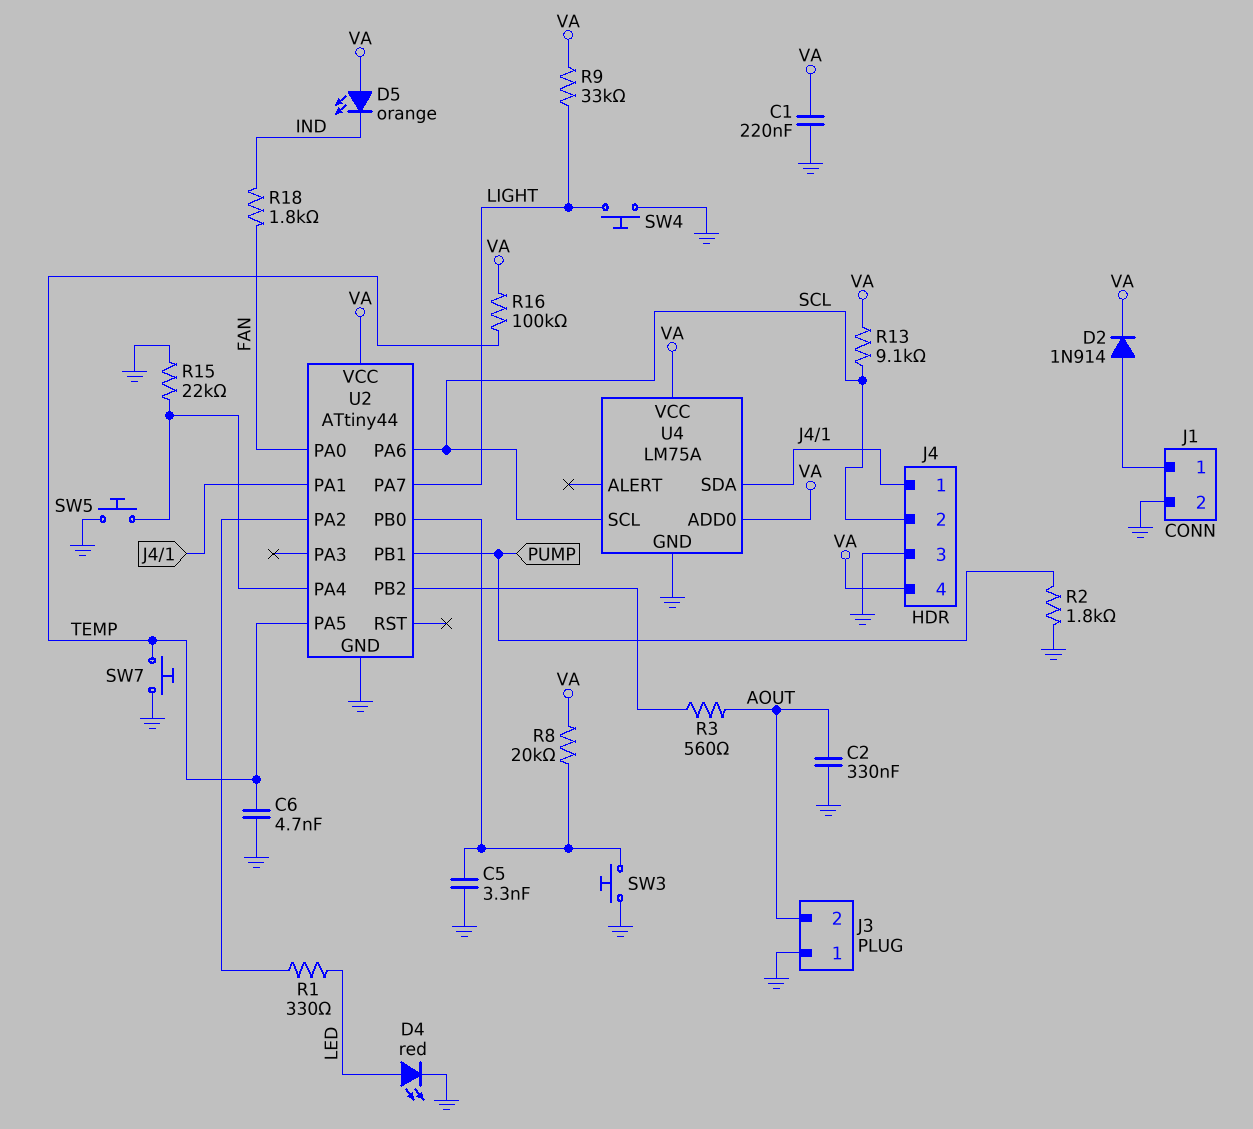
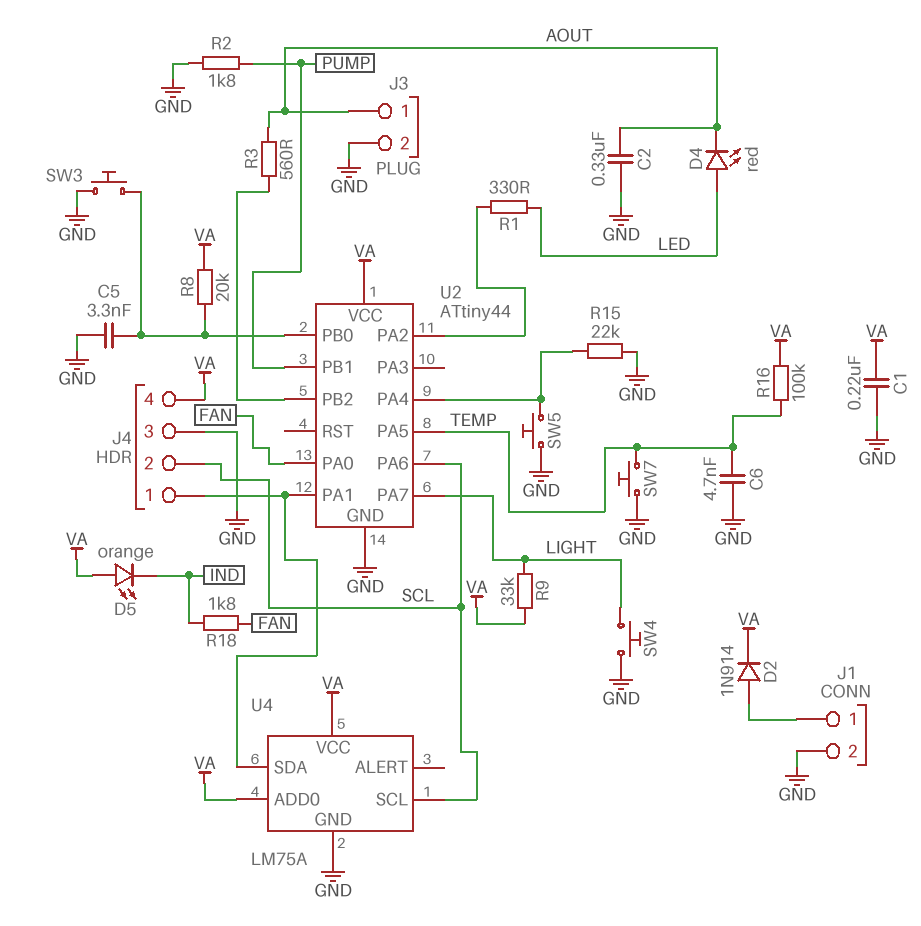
D4: LED red (A LED, K GND) -> LED red (A LED, K AOUT)
J3 pin 1: GND -> AOUT
J3 pin 2: AOUT -> GND
R13: 9.1k (SCL, VA) -> none

